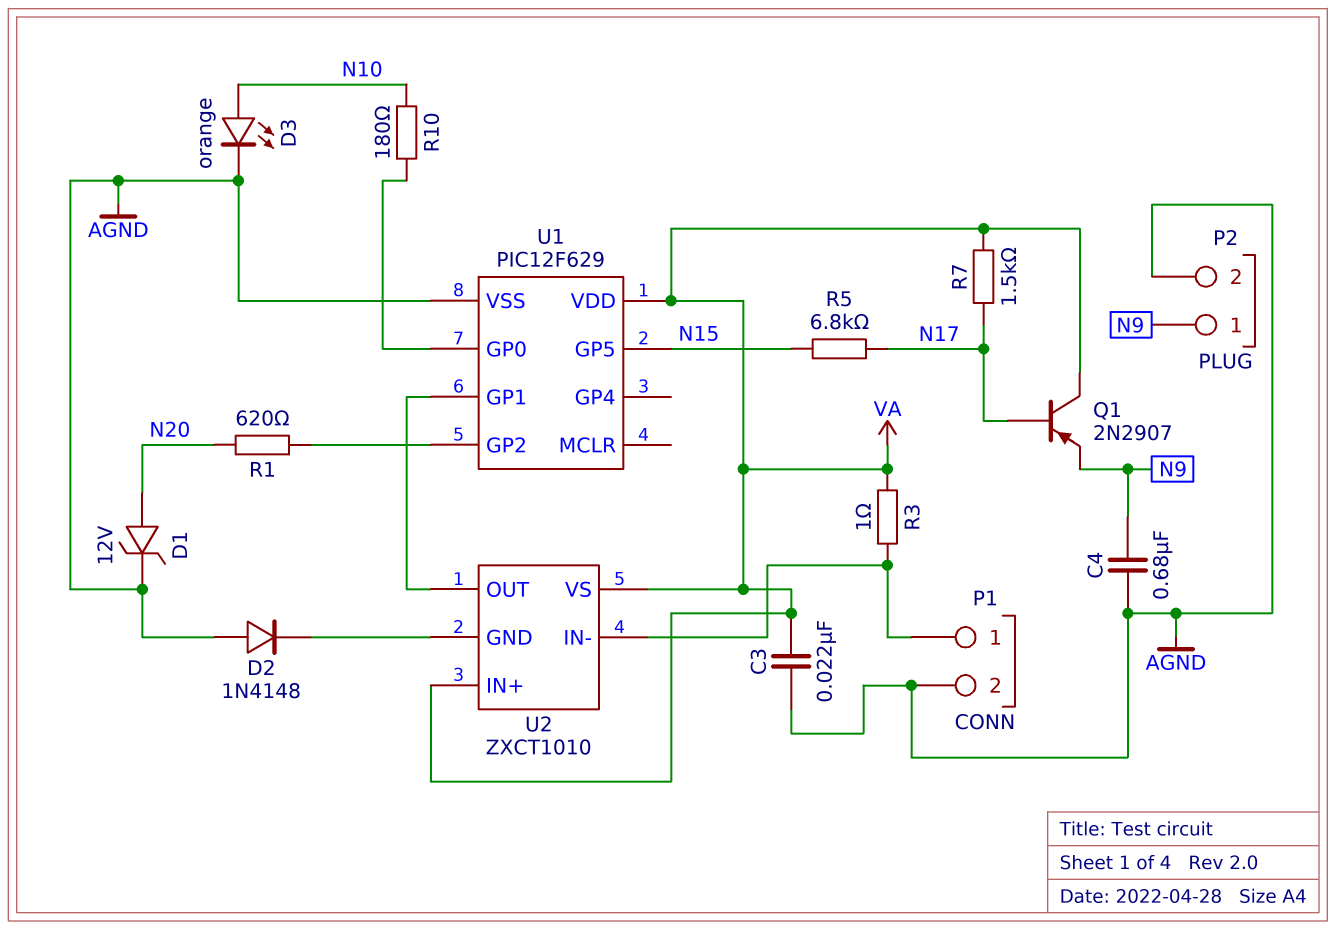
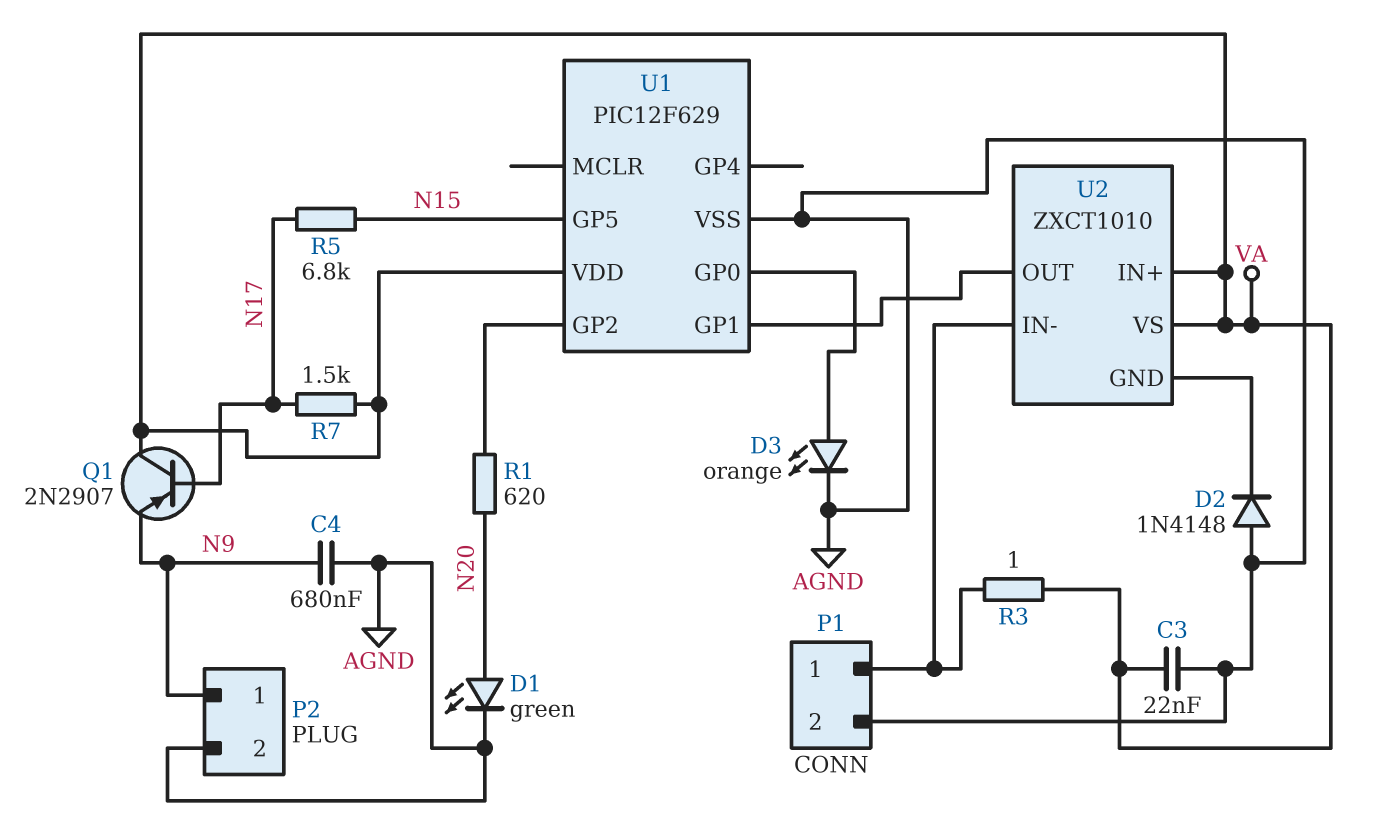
D1: zener 12V (A N20, K AGND) -> LED green (A N20, K AGND)
D3: LED orange (A N10, K AGND) -> LED orange (A U1/GP0, K AGND)
R10: 180 (N10, U1/GP0) -> none

